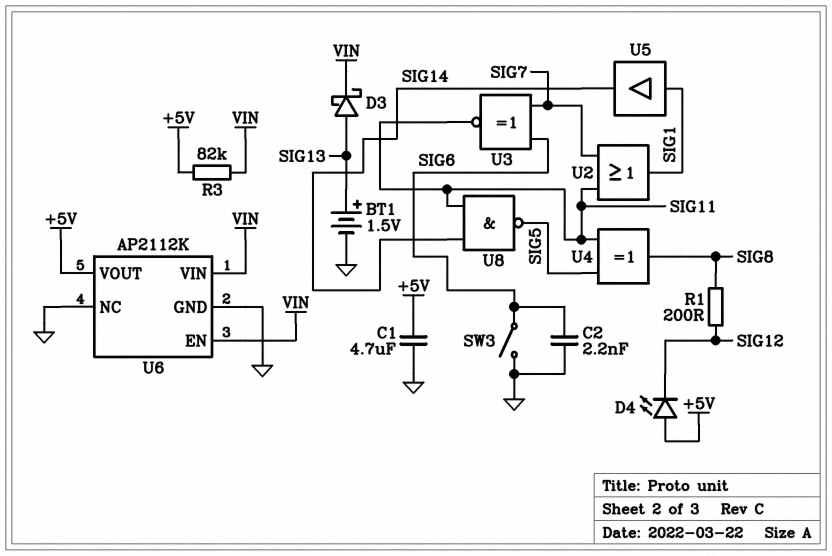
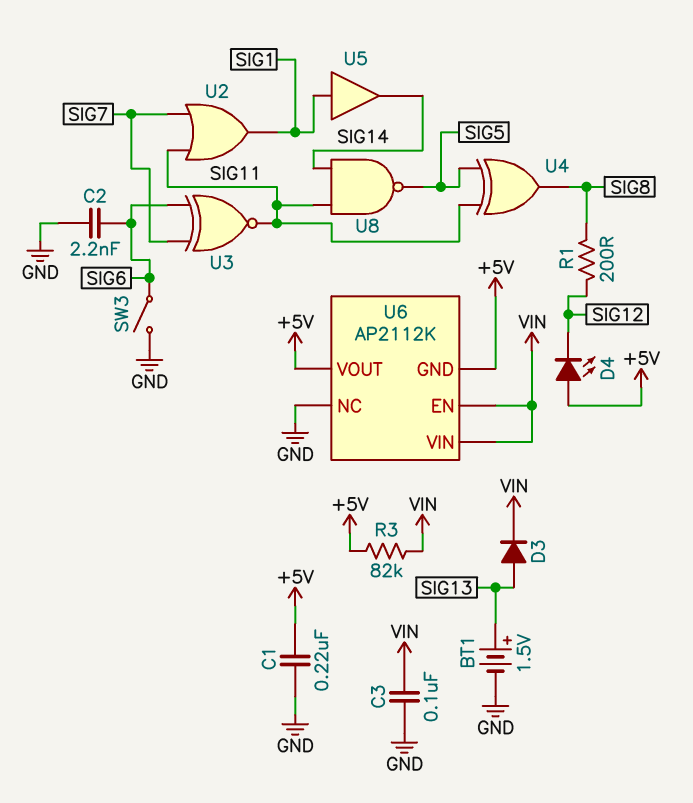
C1: 4.7uF (+5V, GND) -> 220nF (+5V, GND)
C3: none -> 100nF (GND, VIN)
D3: schottky (A SIG13, K VIN) -> diode (A SIG13, K VIN)
U6 pin GND: GND -> +5V

